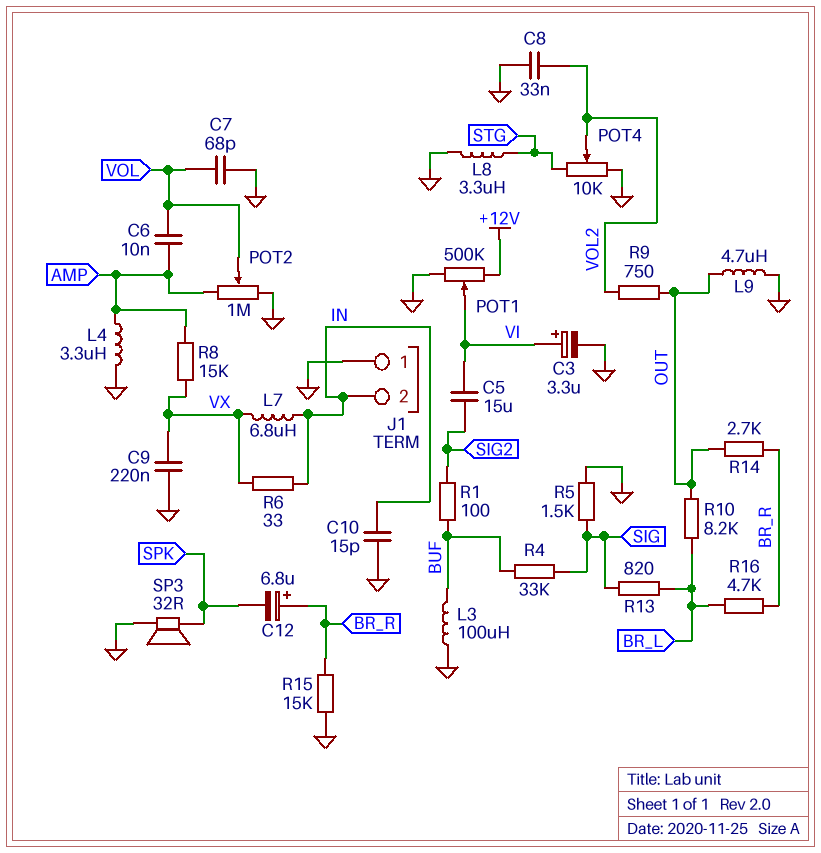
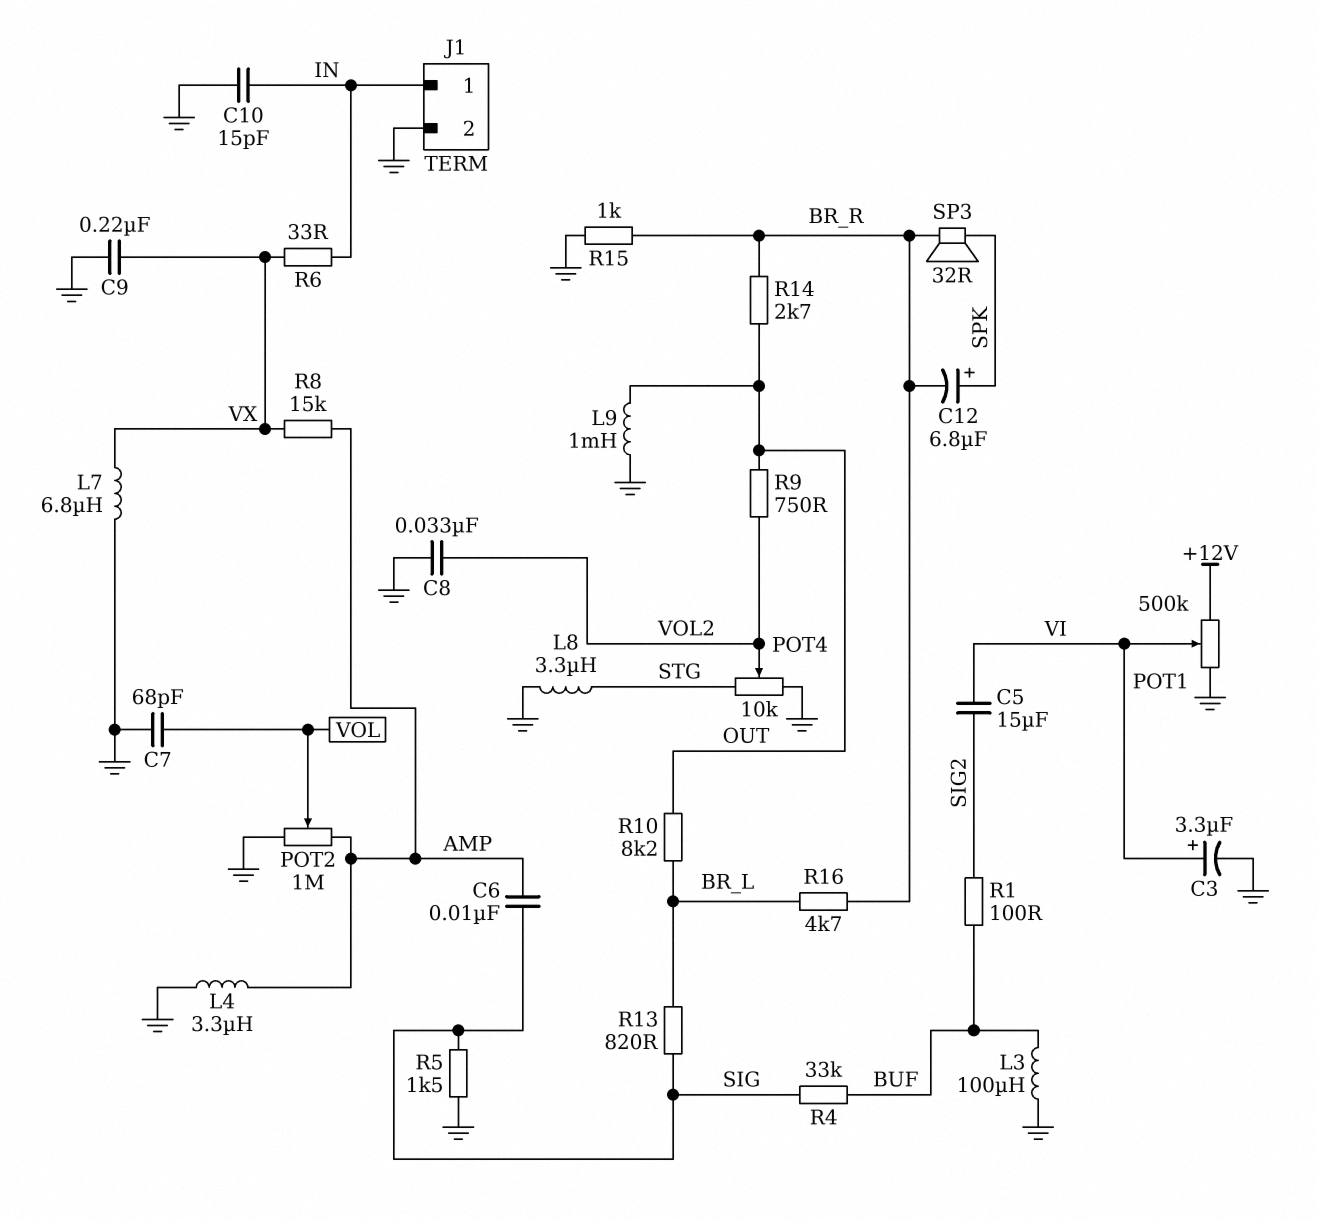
C6: 10nF (AMP, VOL) -> 10nF (AMP, SIG)
C12: 6.8uF (plus BR_R, minus SPK) -> 6.8uF (plus SPK, minus BR_R)
J1 pin 1: GND -> IN
J1 pin 2: IN -> GND
L7: 6.8uH (IN, VX) -> 6.8uH (GND, VX)
L9: 4.7uH (GND, OUT) -> 1mH (GND, OUT)
R15: 15k (BR_R, GND) -> 1k (BR_R, GND)
SP3: speaker 32R (GND, SPK) -> speaker 32R (BR_R, SPK)

